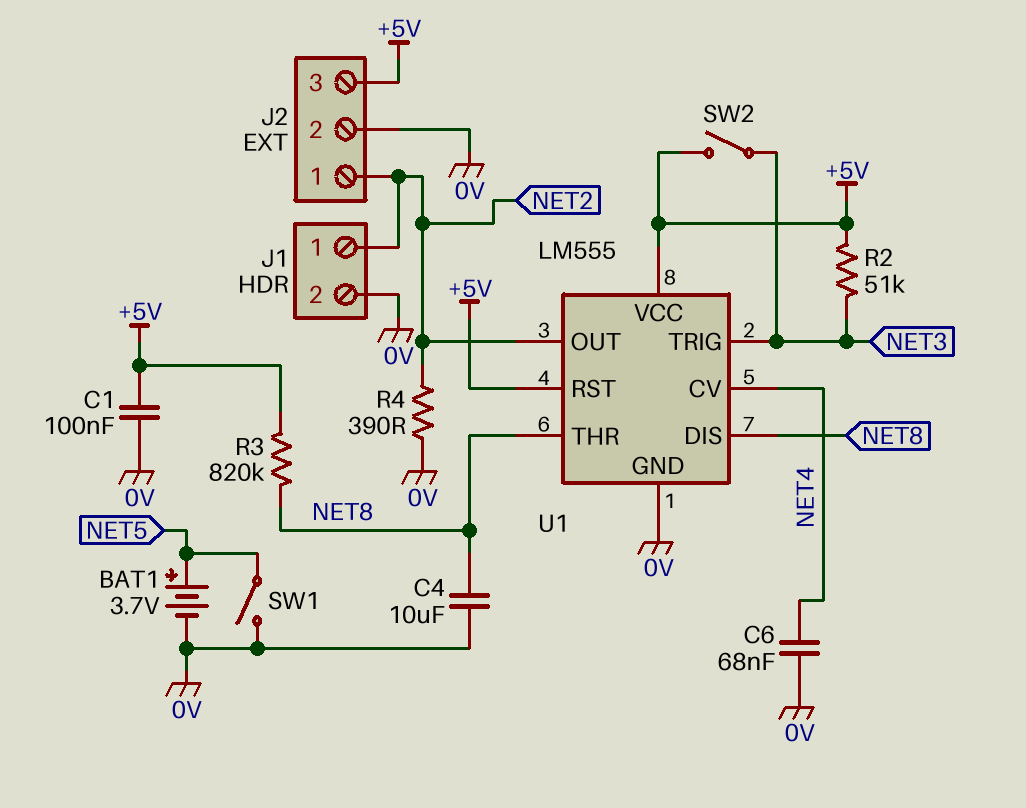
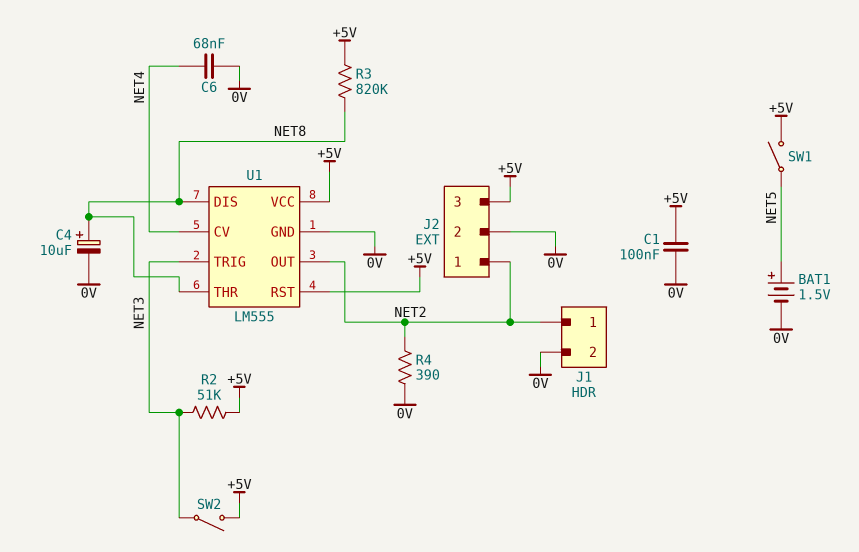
BAT1: 3.7V (plus NET5, minus 0V) -> 1.5V (plus NET5, minus 0V)
C4: 10uF (0V, NET8) -> 10uF (plus NET8, minus 0V)
SW1: switch (0V, NET5) -> switch (+5V, NET5)

